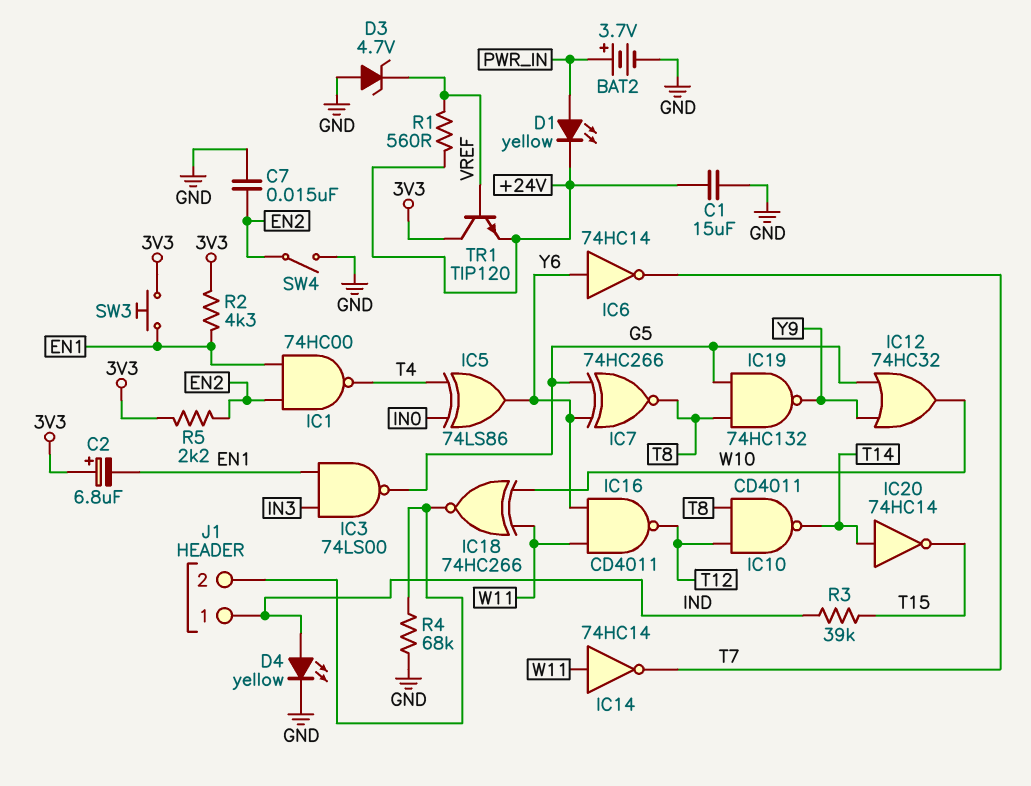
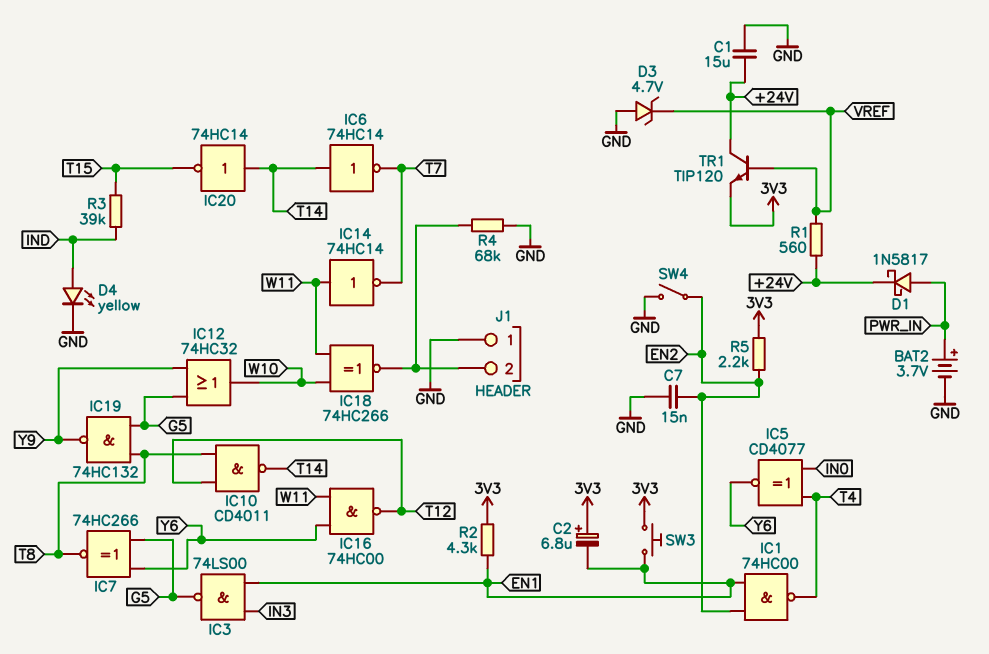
D1: LED yellow (A PWR_IN, K +24V) -> schottky 1N5817 (A PWR_IN, K +24V)
IC5: XOR 74LS86 (in IN0, in T4, out Y6) -> XNOR CD4077 (in IN0, in T4, out Y6)
IC6: NOT 74HC14 (in Y6, out T7) -> NOT 74HC14 (in T14, out T7)
IC16: NAND CD4011 (in W11, in Y6, out T12) -> NAND 74HC00 (in W11, in Y6, out T12)
J1 pin 1: IND -> GND
TR1: NPN TIP120 (B VREF, C 3V3, E +24V) -> NPN TIP120 (B VREF, C +24V, E 3V3)

